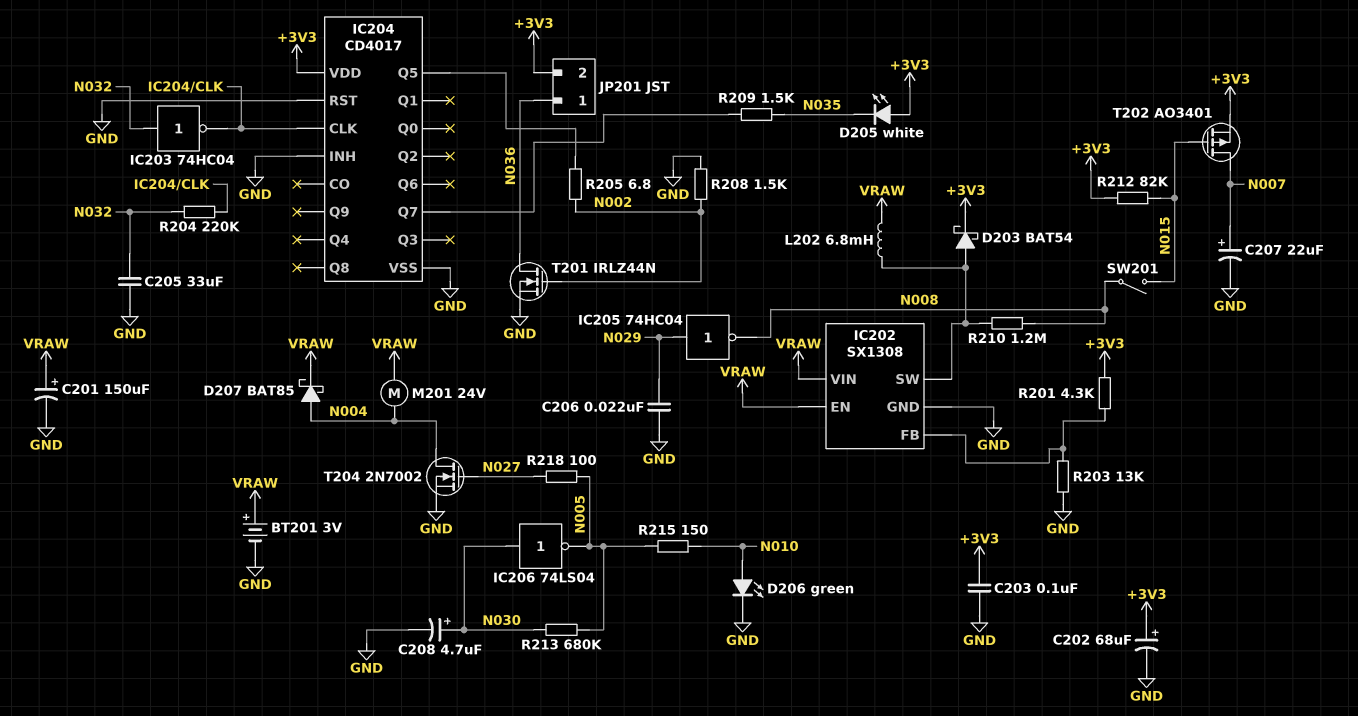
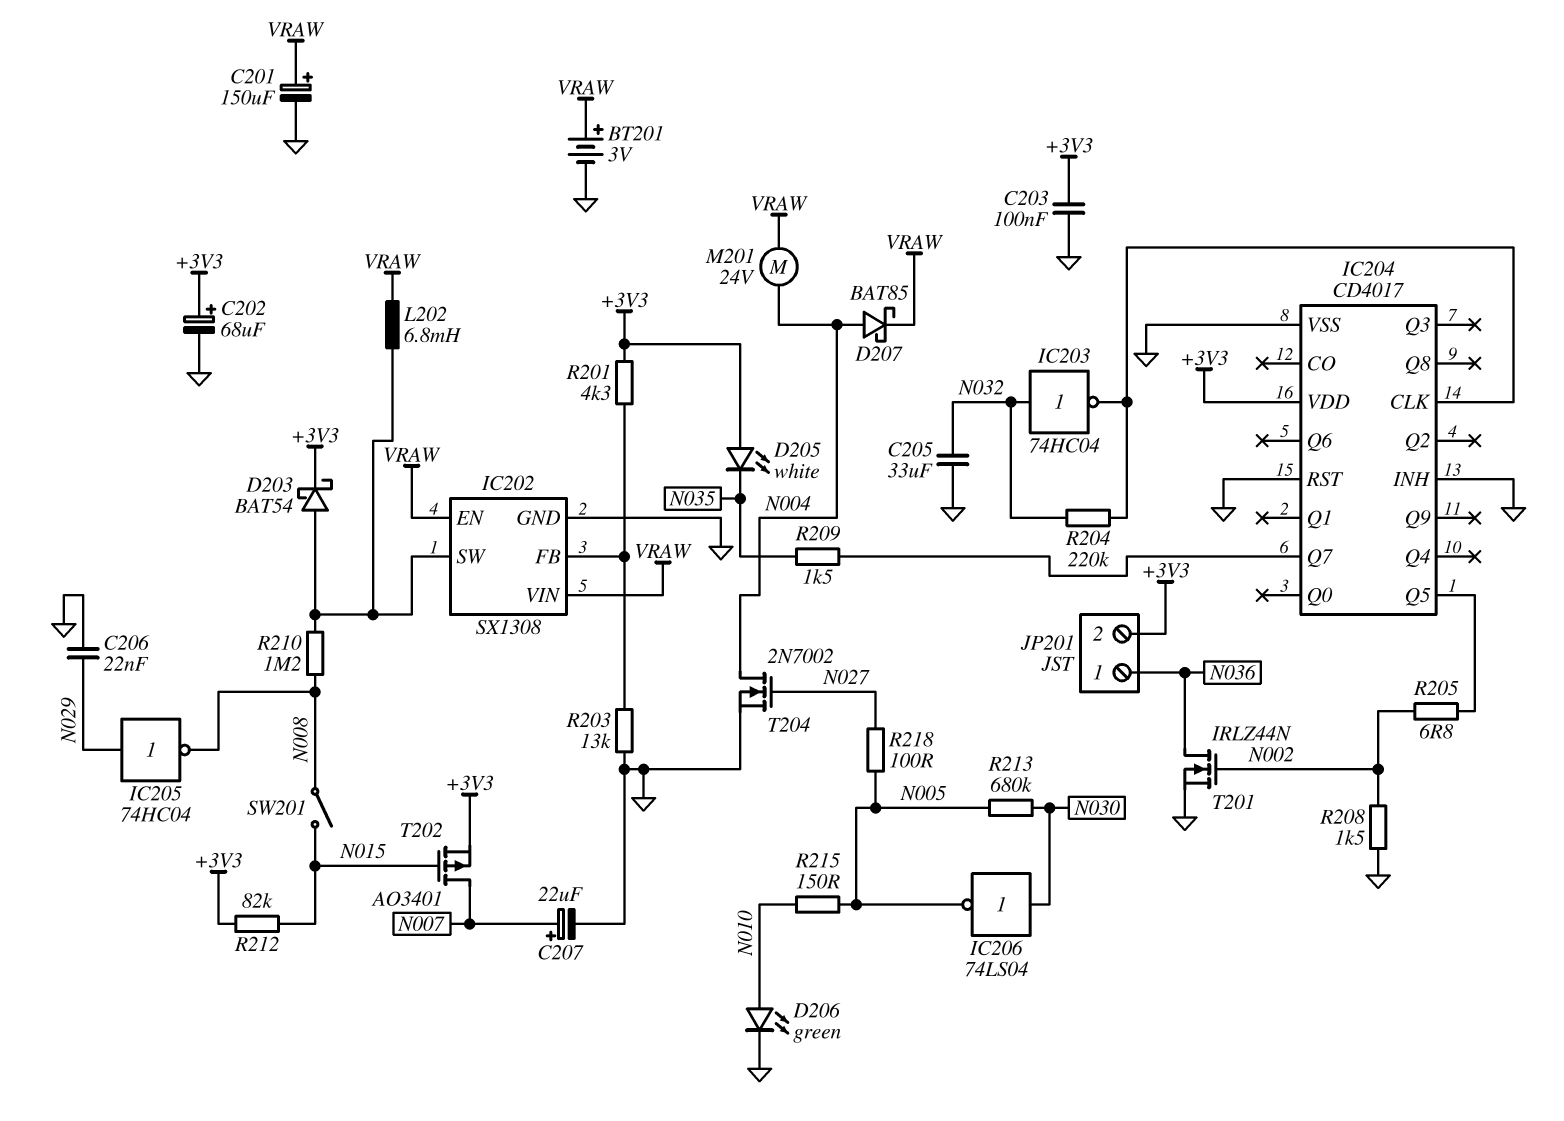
C208: 4.7uF (plus N030, minus GND) -> none

